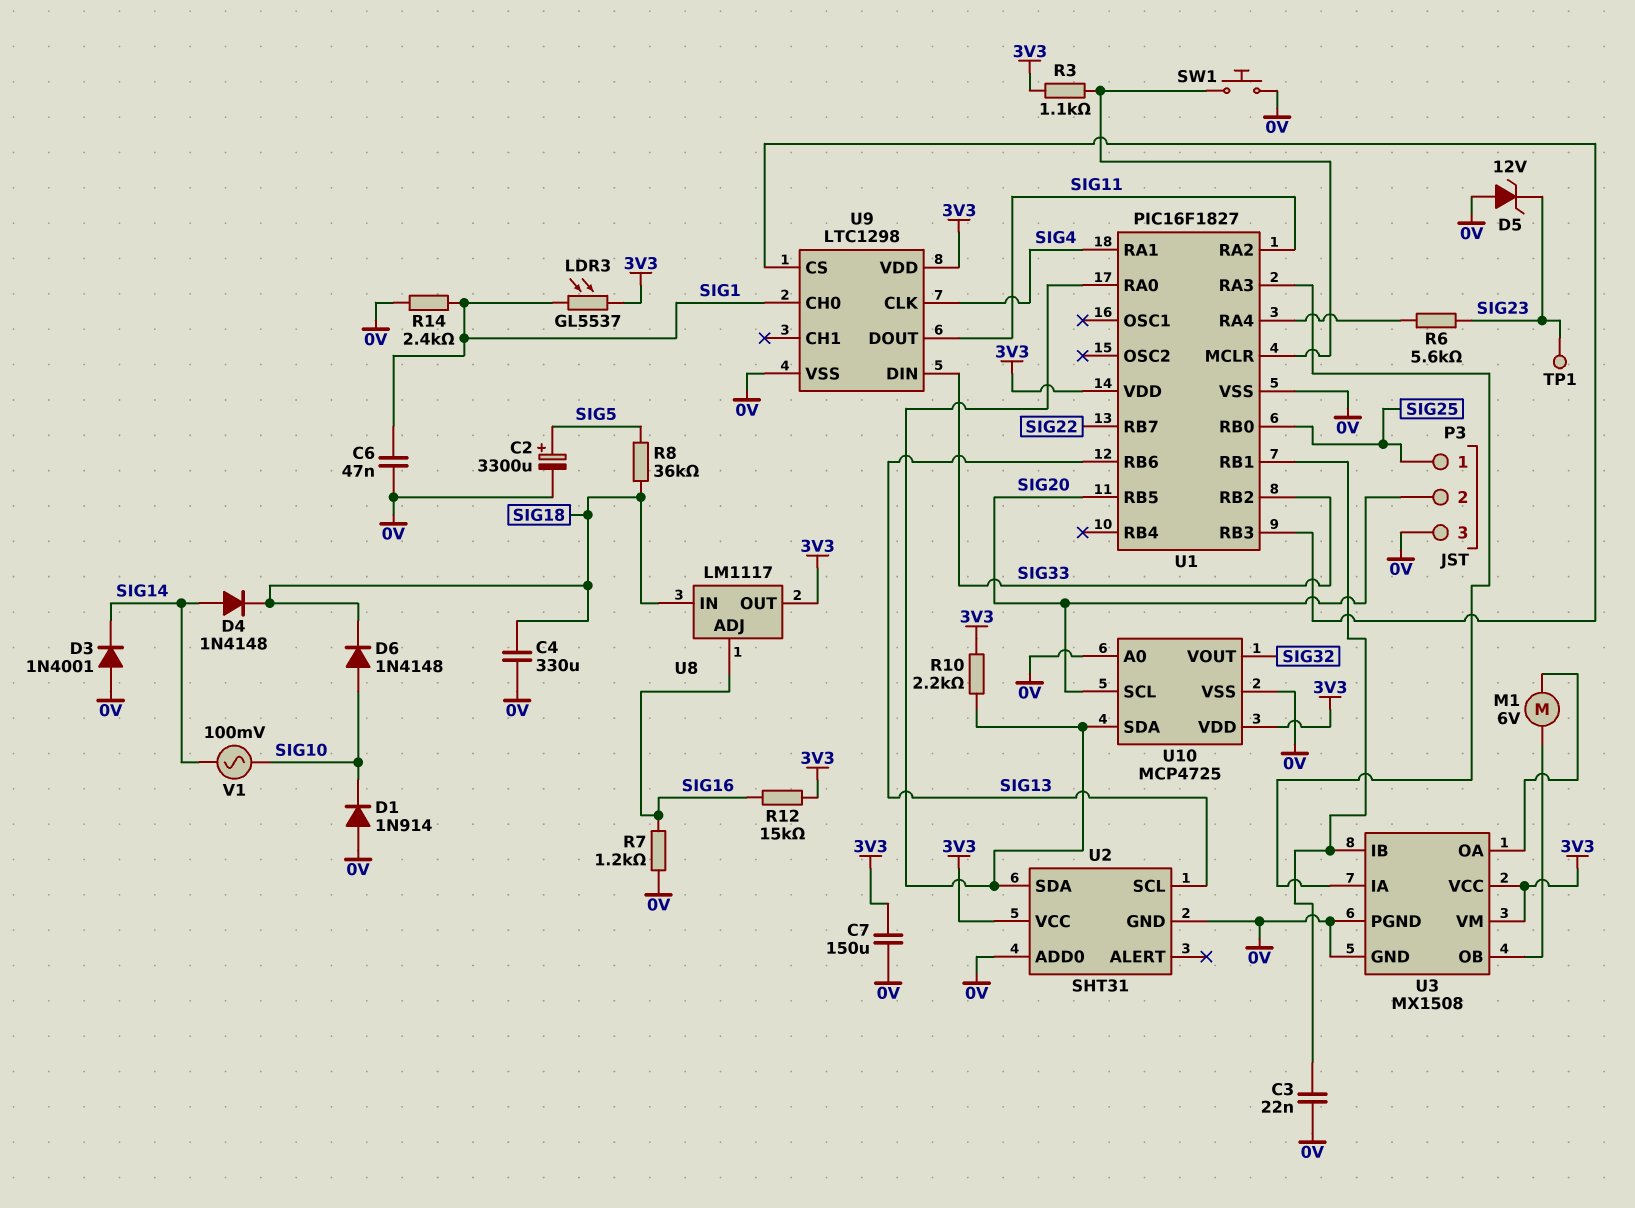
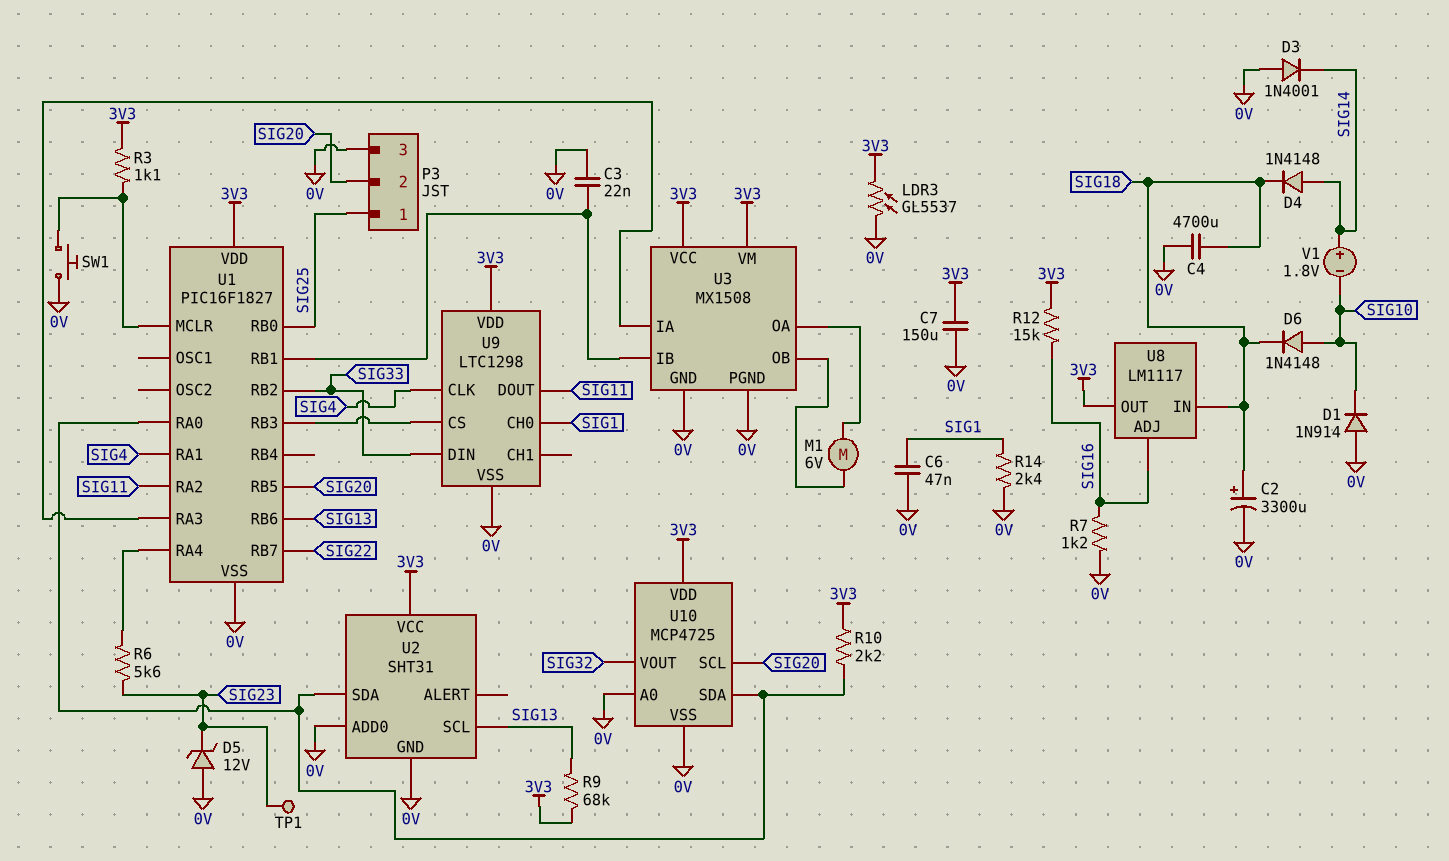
C2: 3300uF (plus SIG5, minus 0V) -> 3300uF (plus SIG18, minus 0V)
C4: 330uF (0V, SIG18) -> 4700uF (0V, SIG18)
LDR3: GL5537 (3V3, SIG1) -> GL5537 (0V, 3V3)
R8: 36k (SIG5, SIG18) -> none
R9: none -> 68k (3V3, SIG13)
V1: AC 100mV (SIG10, SIG14) -> 1.8V (plus SIG14, minus SIG10)

